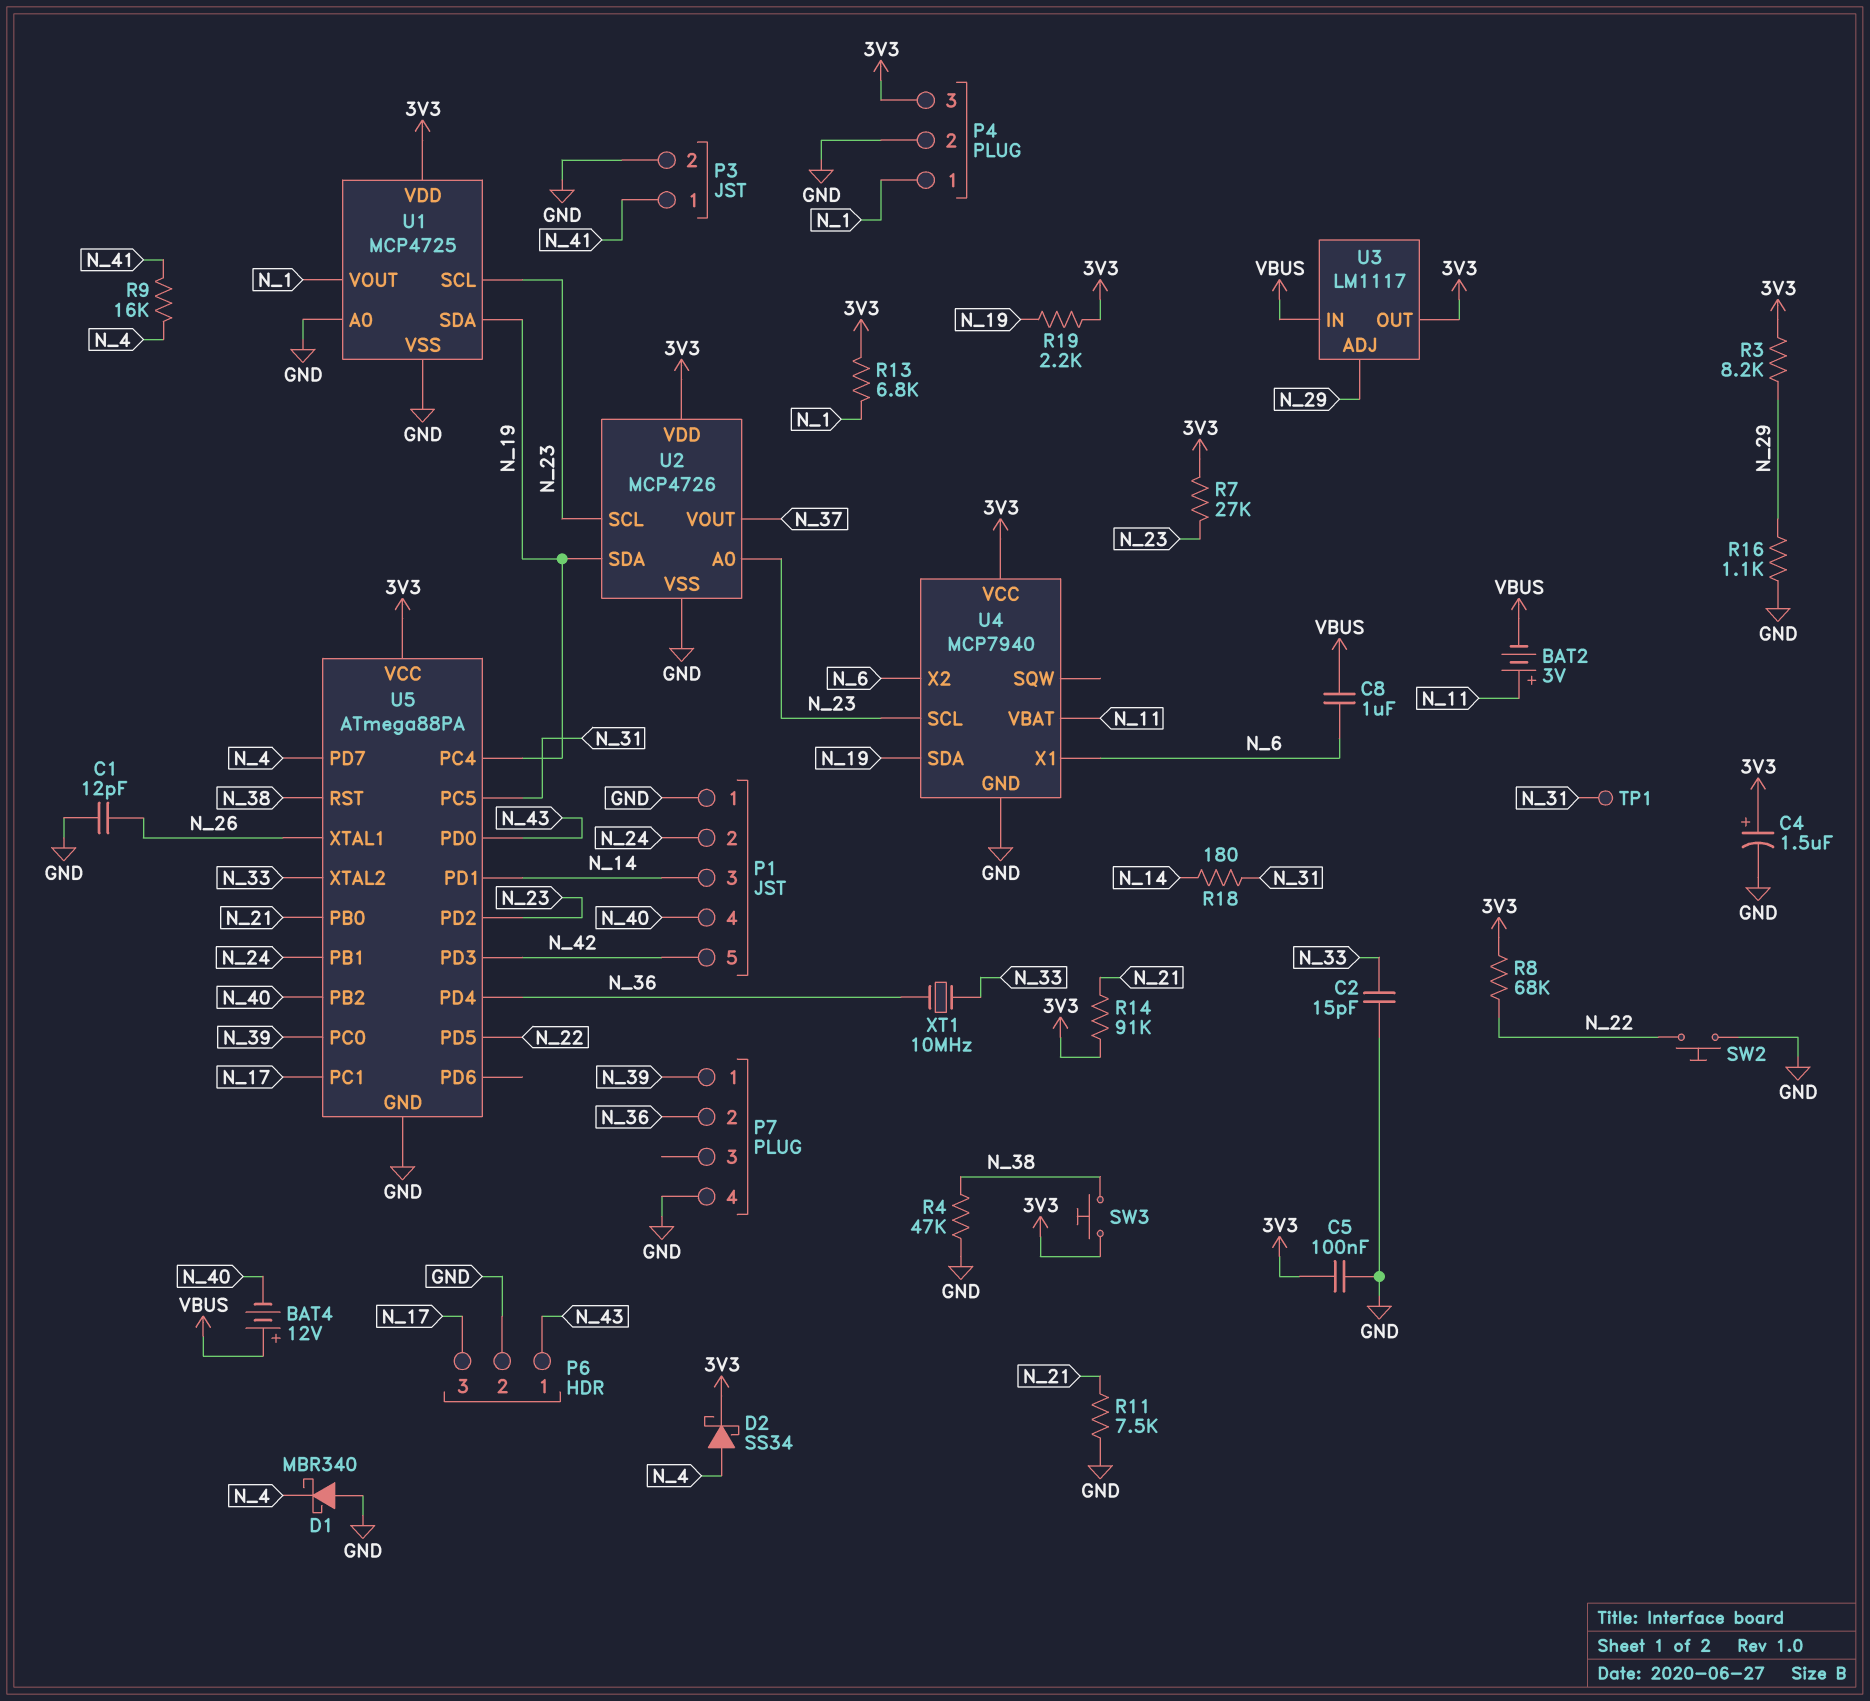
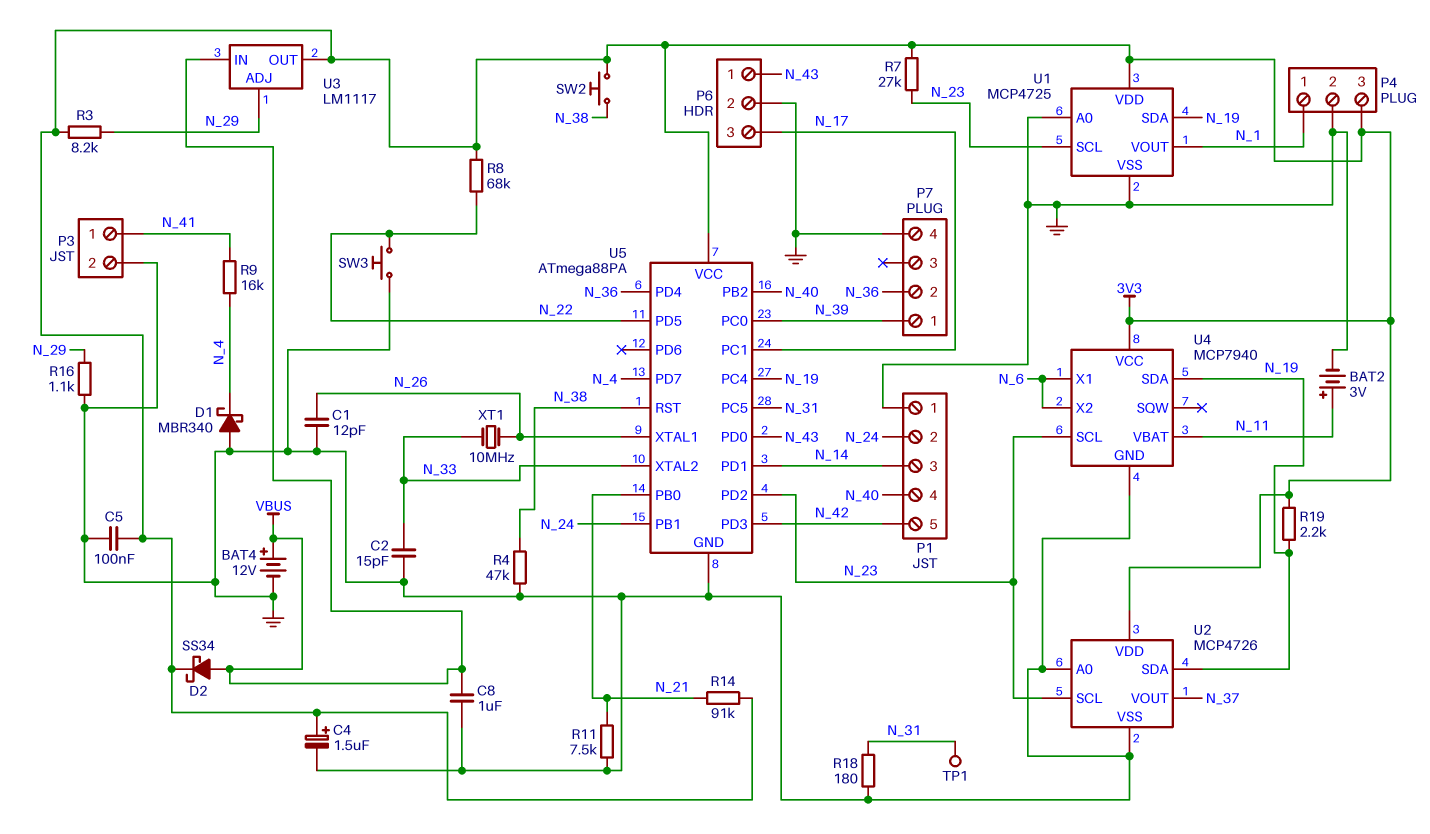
BAT2: 3V (plus N_11, minus VBUS) -> 3V (plus N_11, minus GND)
BAT4: 12V (plus VBUS, minus N_40) -> 12V (plus VBUS, minus GND)
C8: 1uF (N_6, VBUS) -> 1uF (GND, VBUS)
D2: schottky SS34 (A N_4, K 3V3) -> schottky SS34 (A VBUS, K 3V3)
R13: 6.8k (3V3, N_1) -> none
R18: 180 (N_14, N_31) -> 180 (GND, N_31)
SW2: button (GND, N_22) -> button (3V3, N_38)
SW3: button (3V3, N_38) -> button (GND, N_22)
U2 pin A0: N_23 -> GND
XT1: 10MHz (N_33, N_36) -> 10MHz (N_26, N_33)

